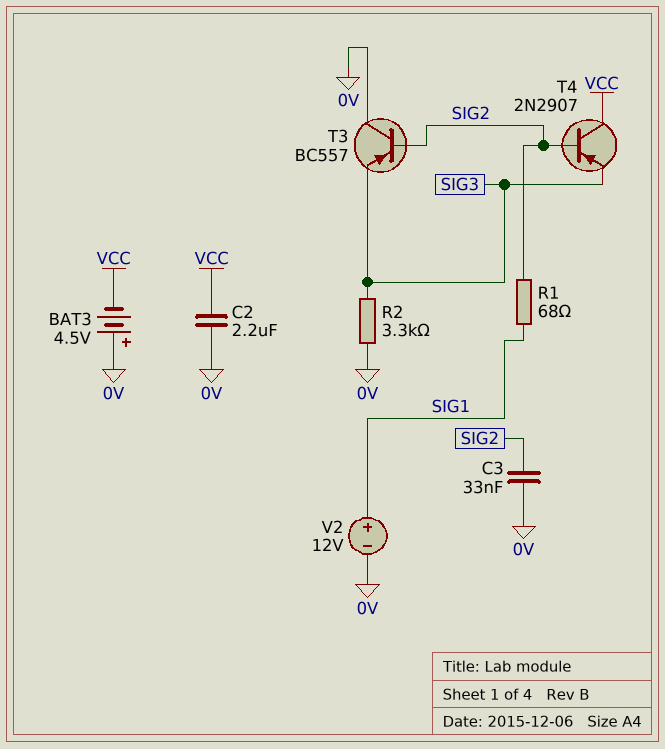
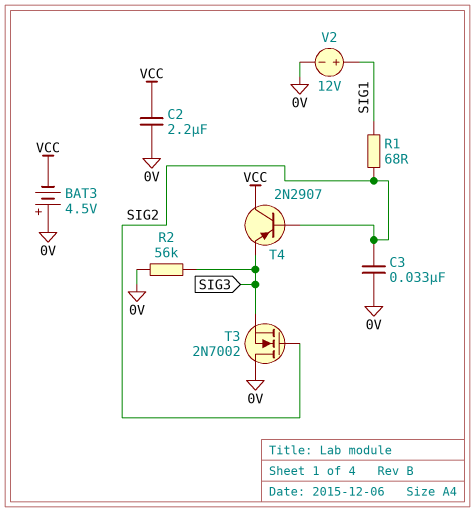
R2: 3.3k (0V, SIG3) -> 56k (0V, SIG3)
T3: PNP BC557 (B SIG2, C 0V, E SIG3) -> NMOS 2N7002 (G SIG2, D 0V, S SIG3)

